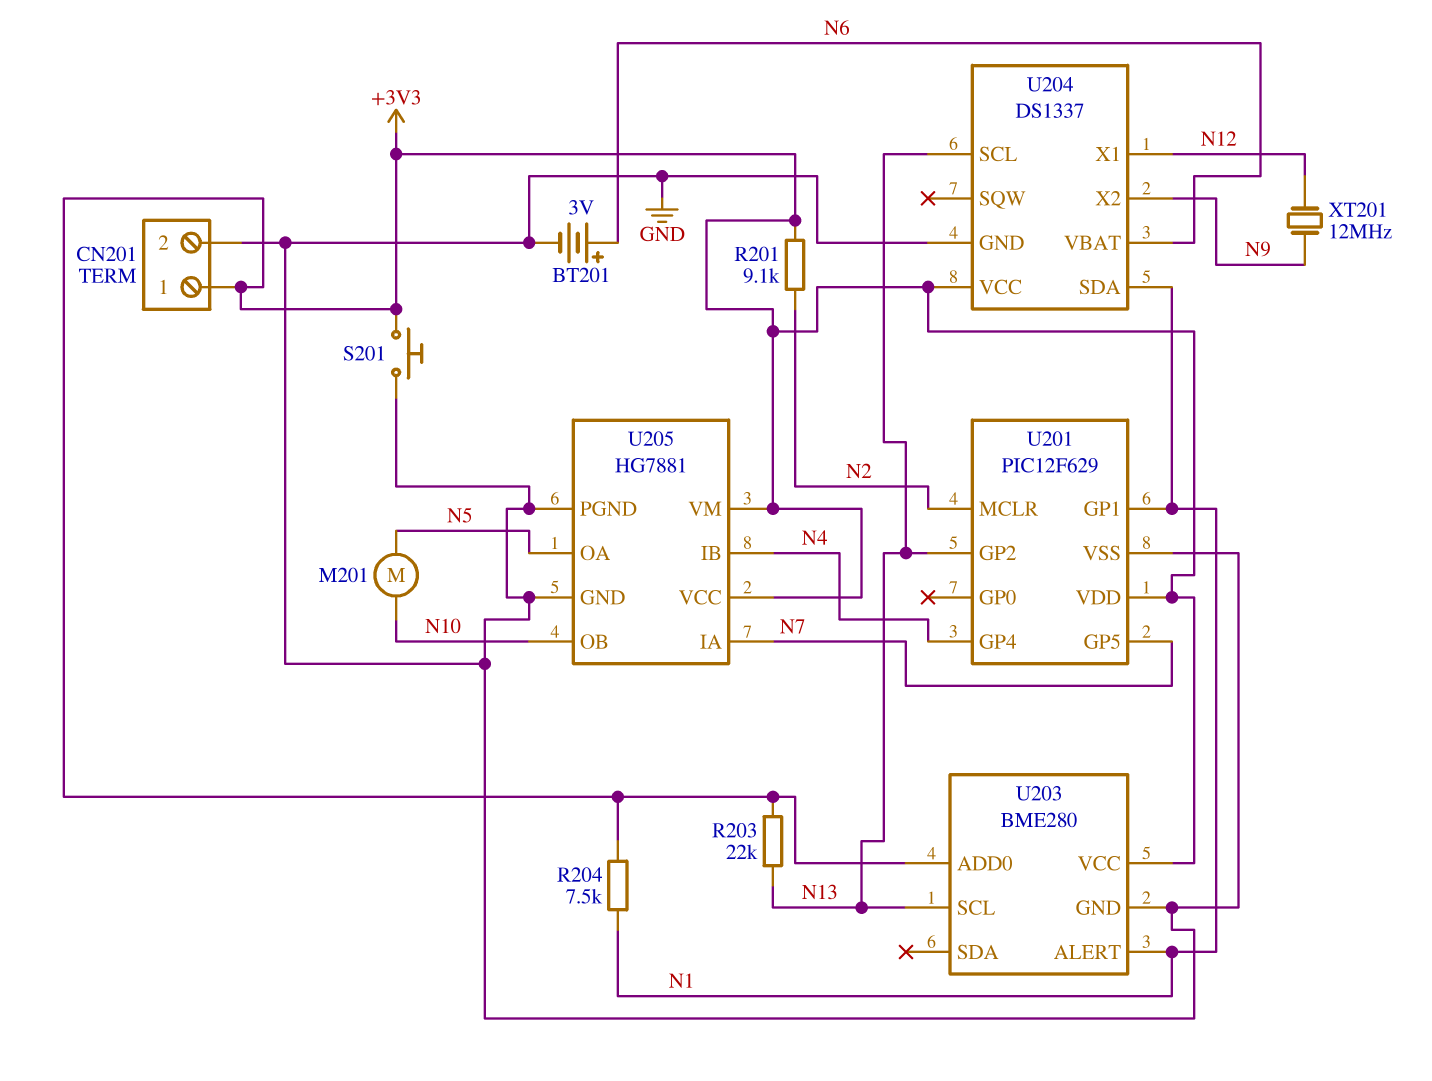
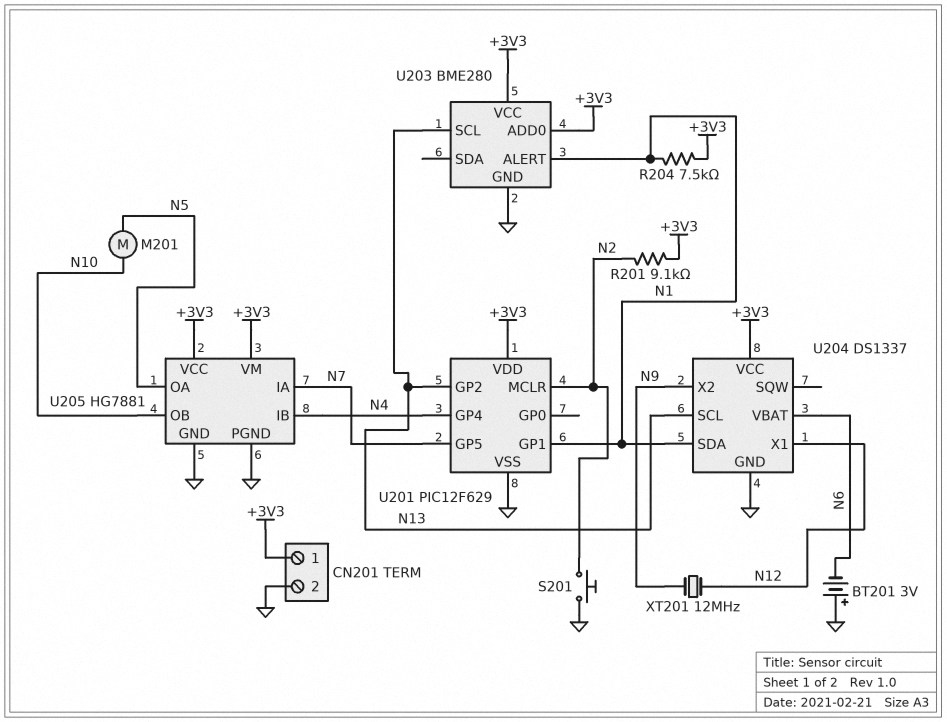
BT201: 3V (plus N6, minus GND) -> 3V (plus GND, minus N6)
R203: 22k (+3V3, N13) -> none
S201: button (+3V3, GND) -> button (GND, N2)

